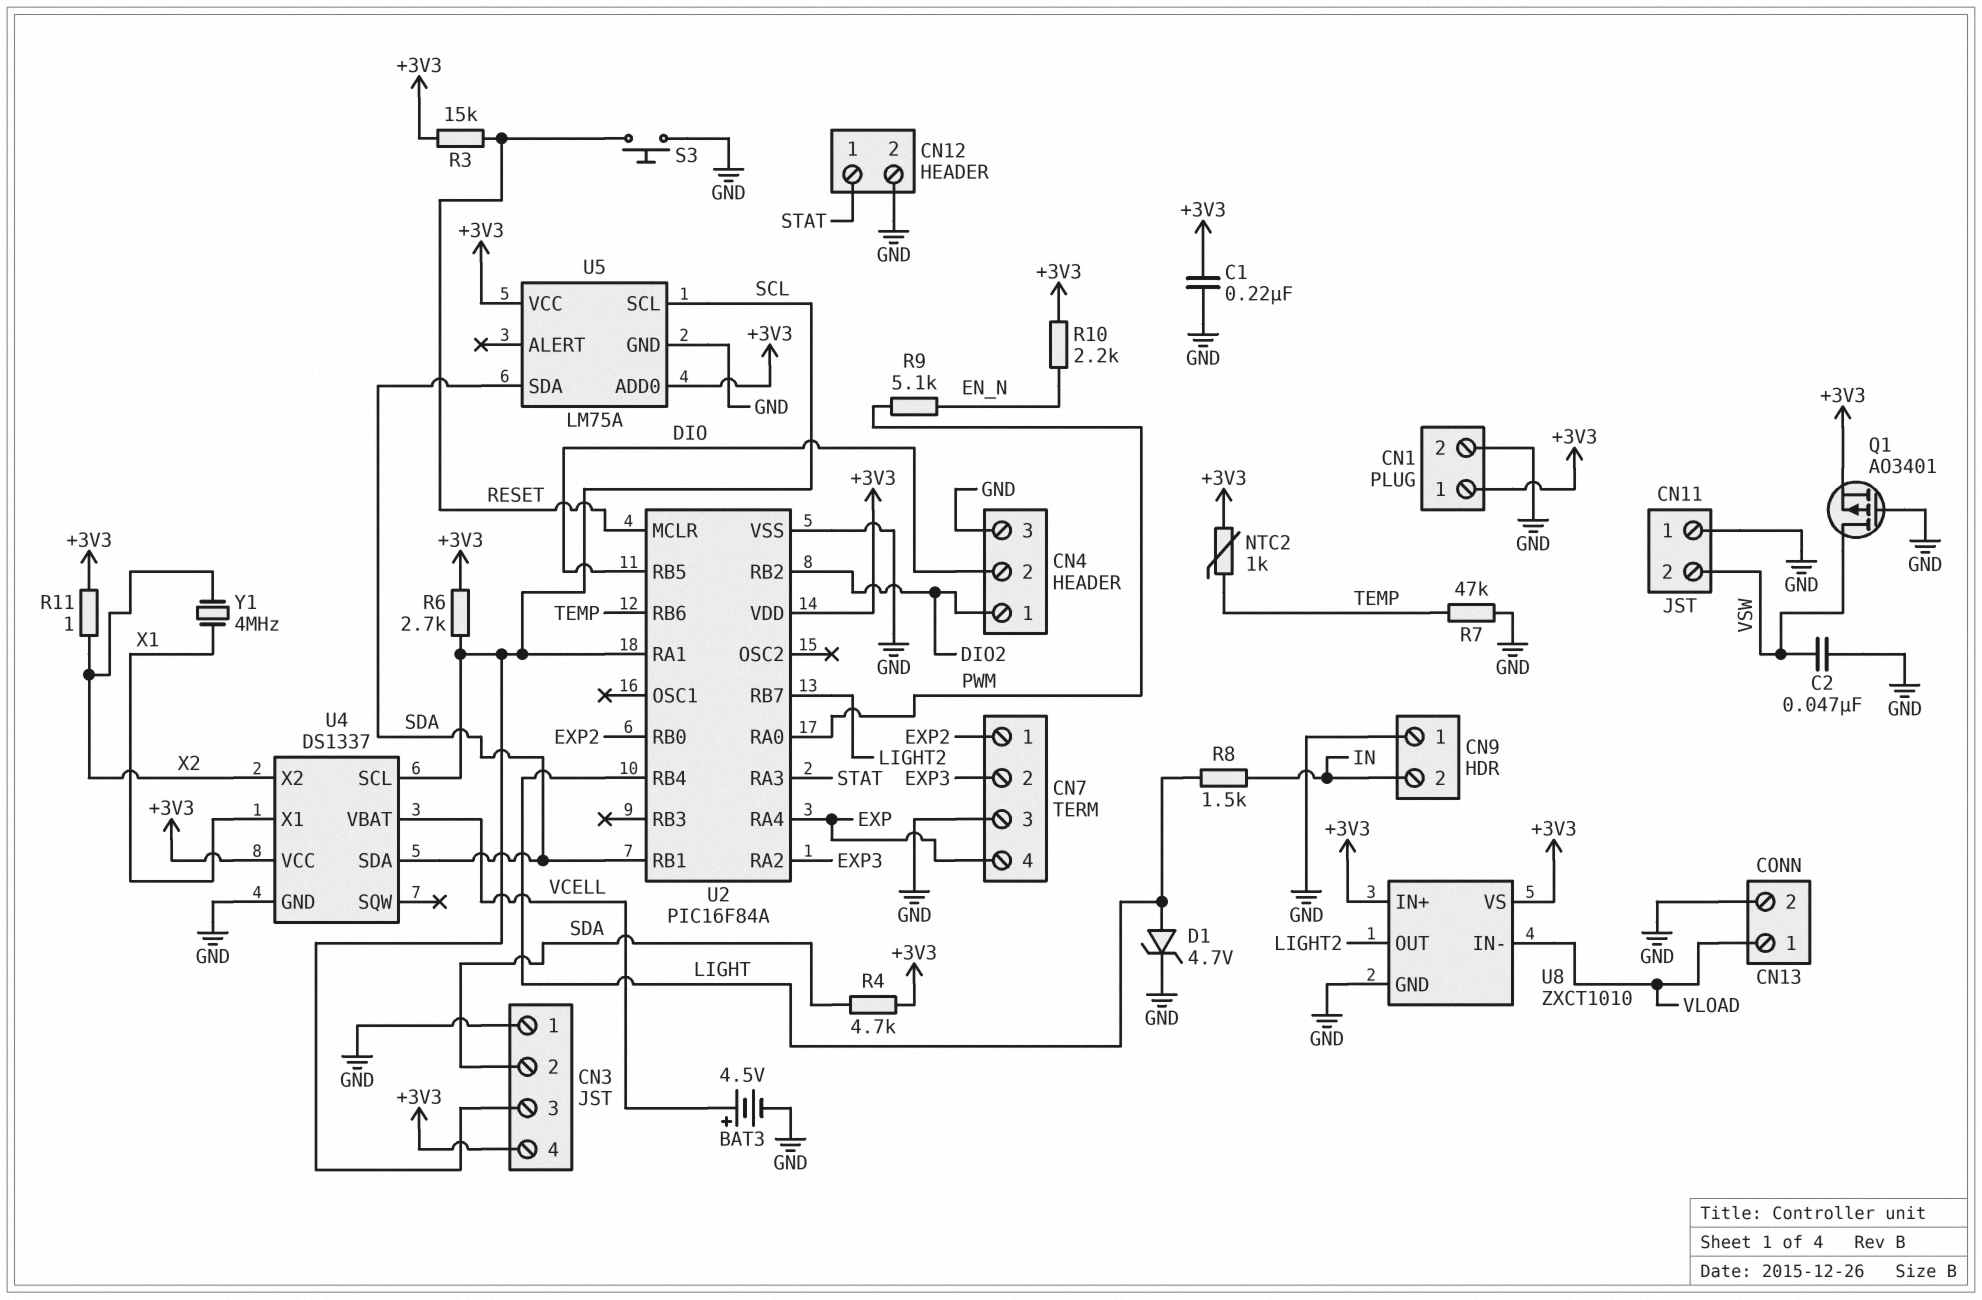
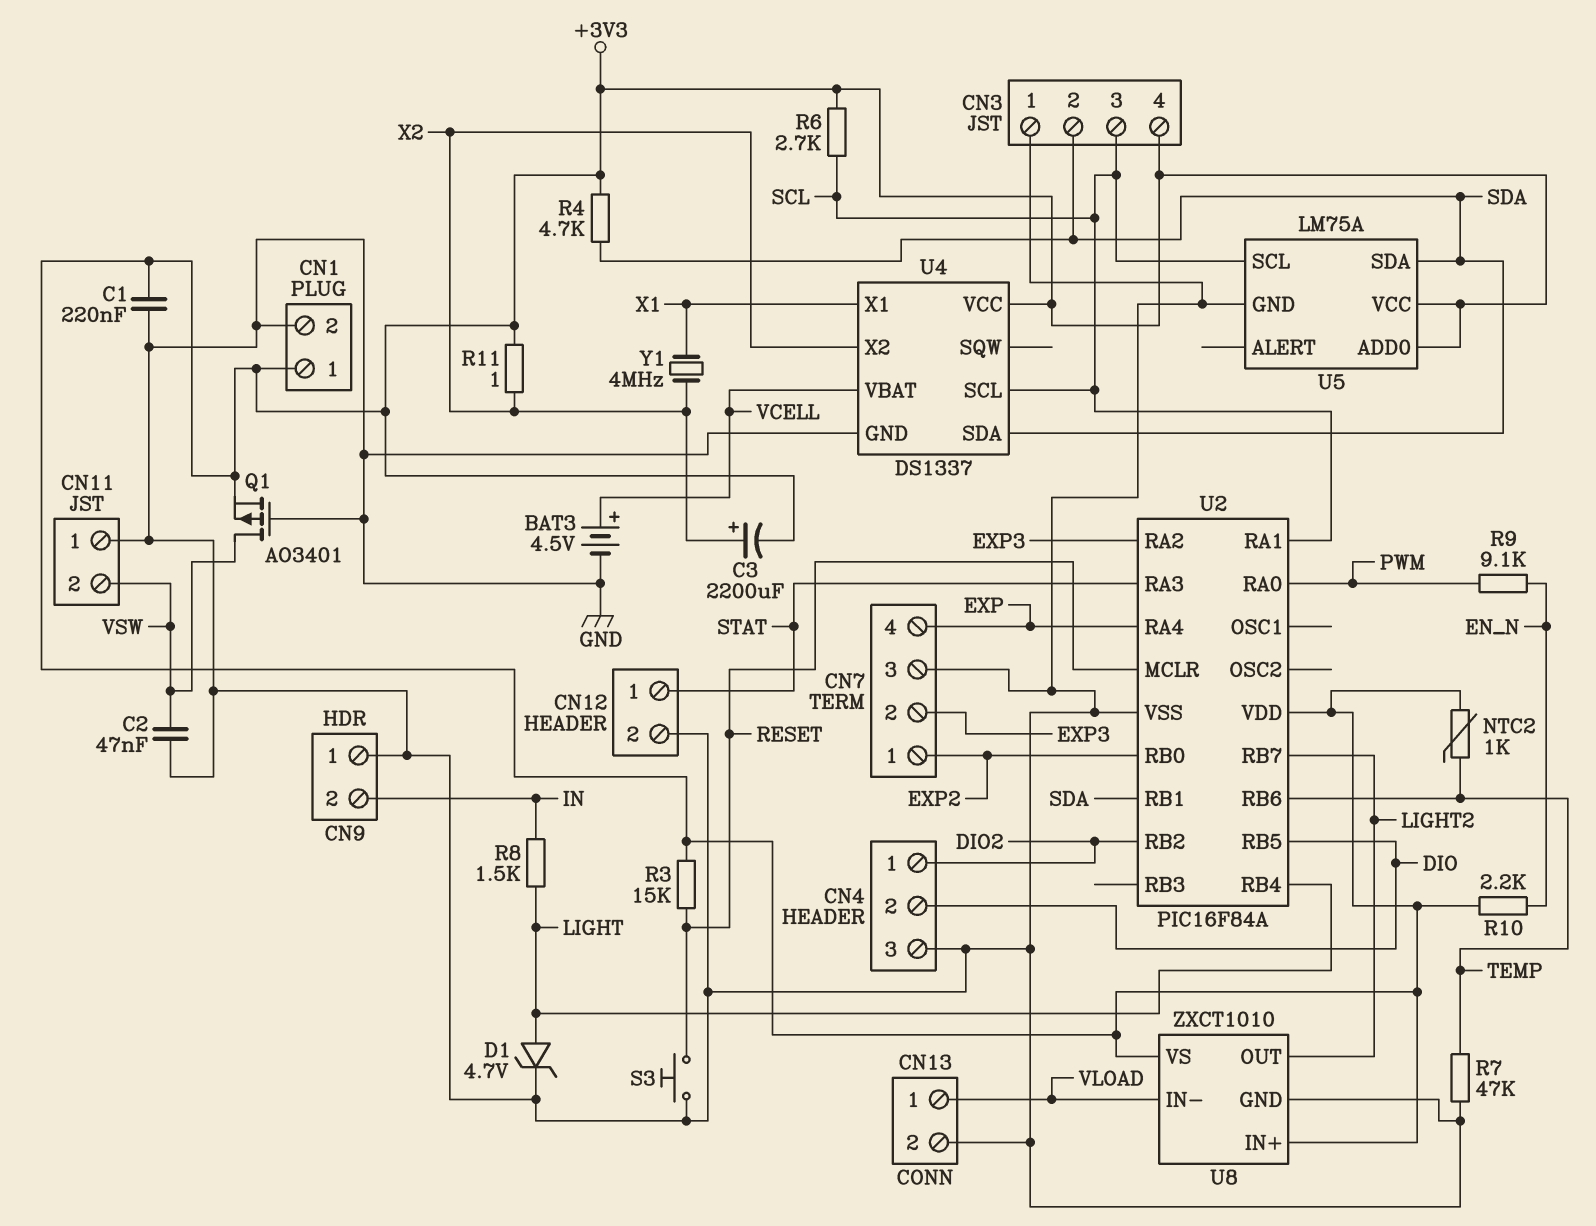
C3: none -> 2200uF (plus X2, minus +3V3)
R9: 5.1k (EN_N, PWM) -> 9.1k (EN_N, PWM)

